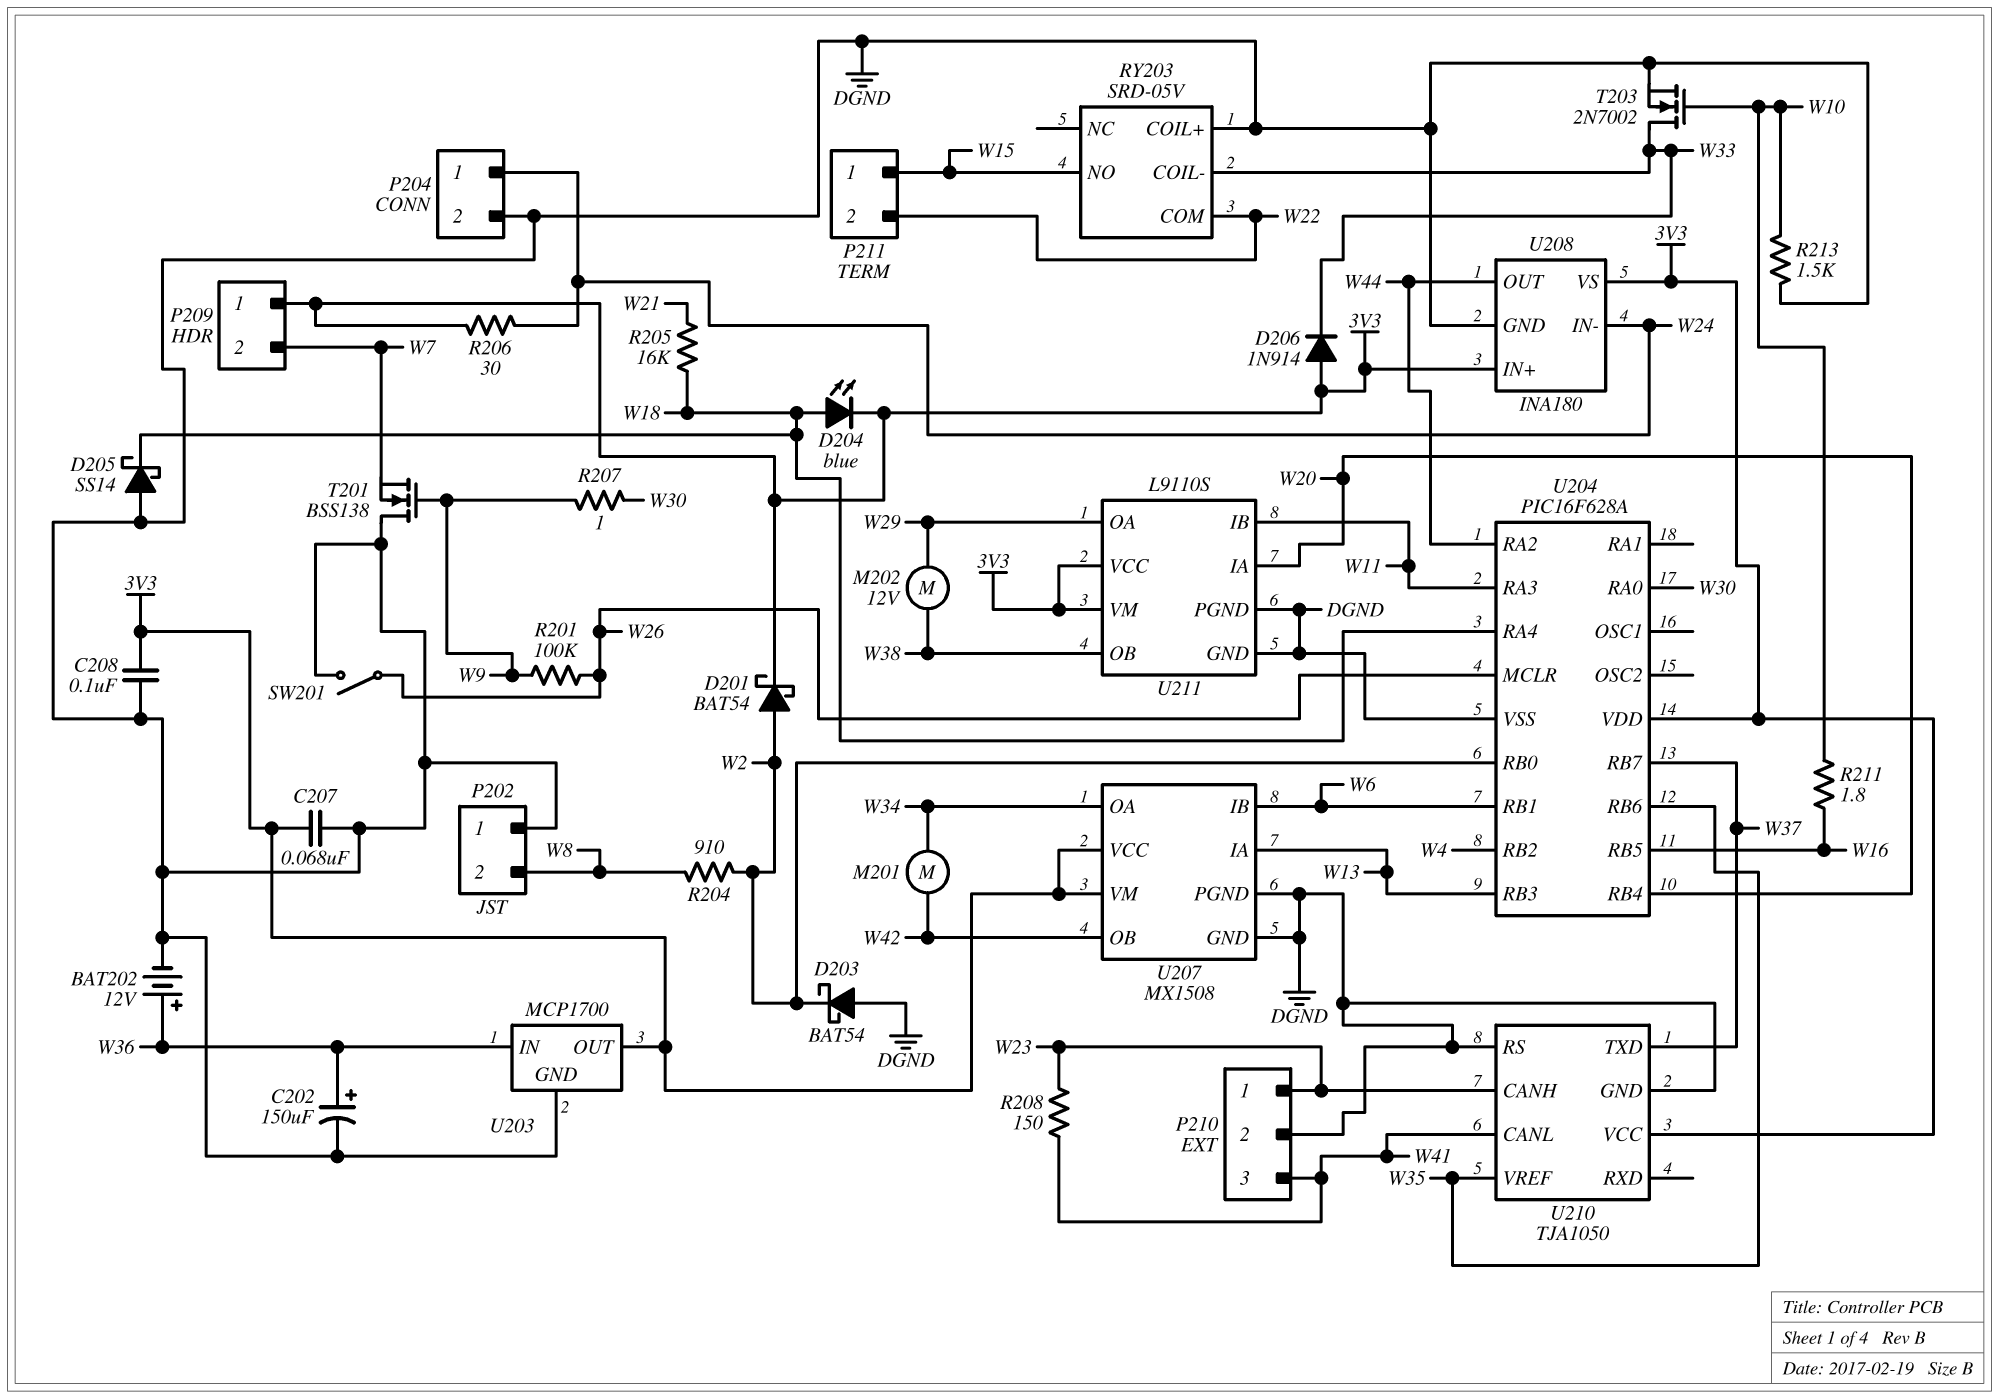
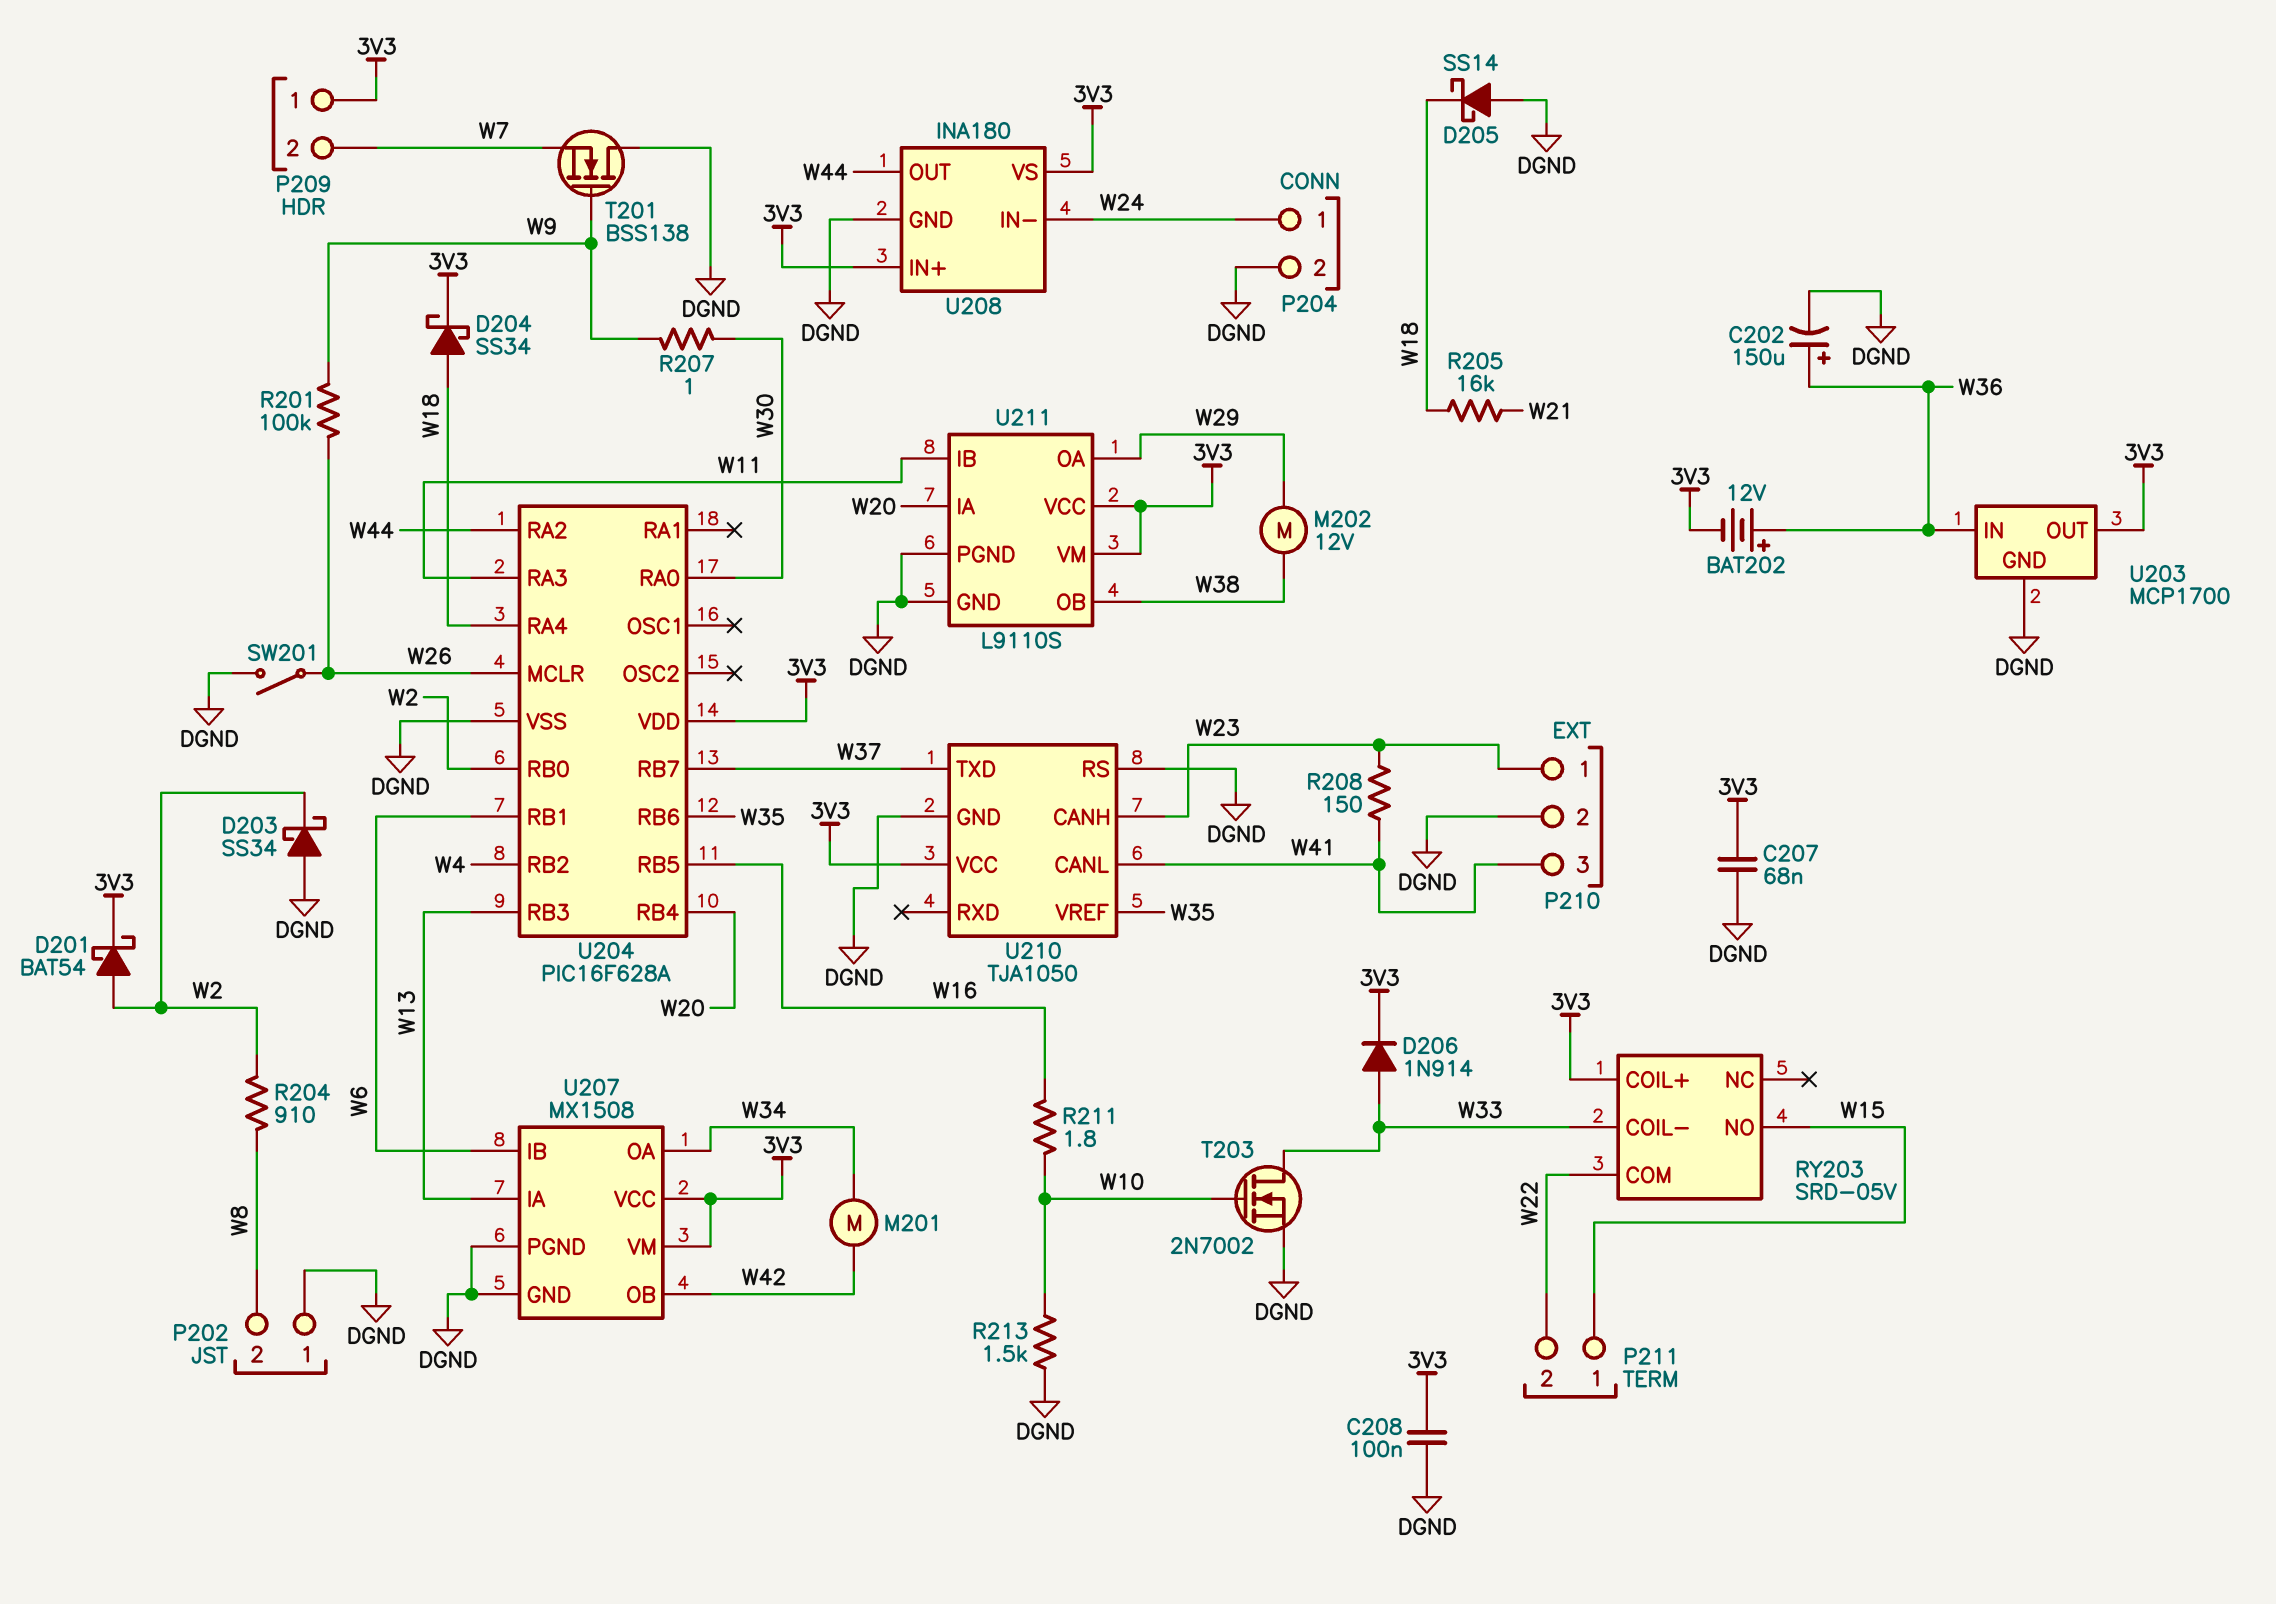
BAT202: 12V (plus W36, minus DGND) -> 12V (plus W36, minus 3V3)
D203: schottky BAT54 (A DGND, K W2) -> schottky SS34 (A DGND, K W2)
D204: LED blue (A W18, K 3V3) -> schottky SS34 (A W18, K 3V3)
D206: diode 1N914 (A 3V3, K W33) -> diode 1N914 (A W33, K 3V3)
R206: 30 (3V3, W24) -> none
RY203 pin COIL+: DGND -> 3V3

